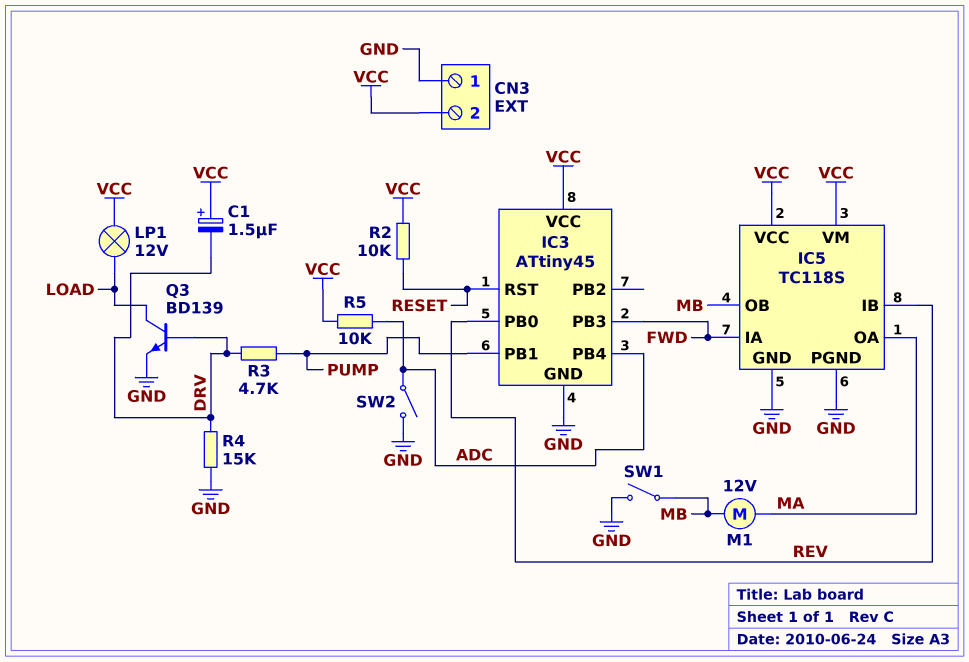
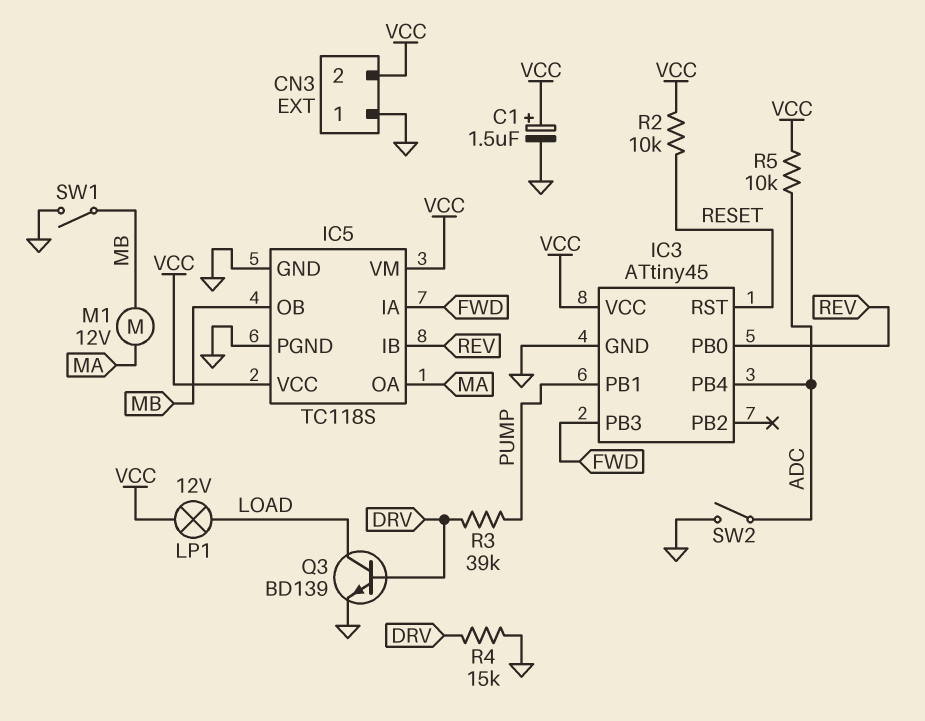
C1: 1.5uF (plus VCC, minus DRV) -> 1.5uF (plus VCC, minus GND)
R3: 4.7k (DRV, PUMP) -> 39k (DRV, PUMP)

